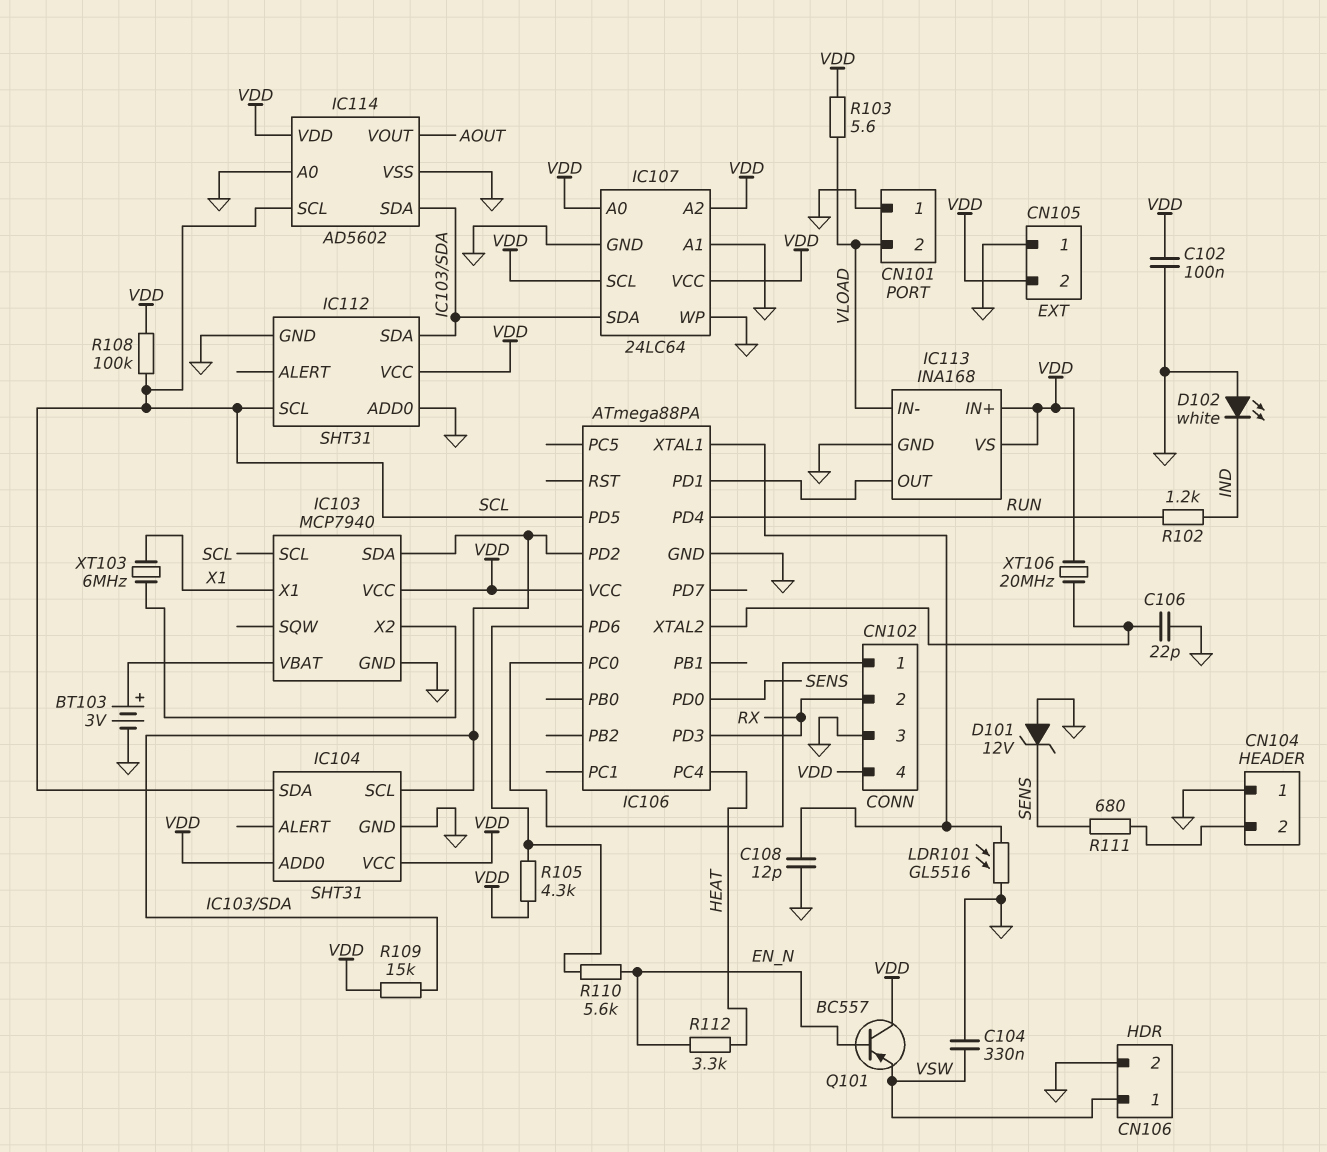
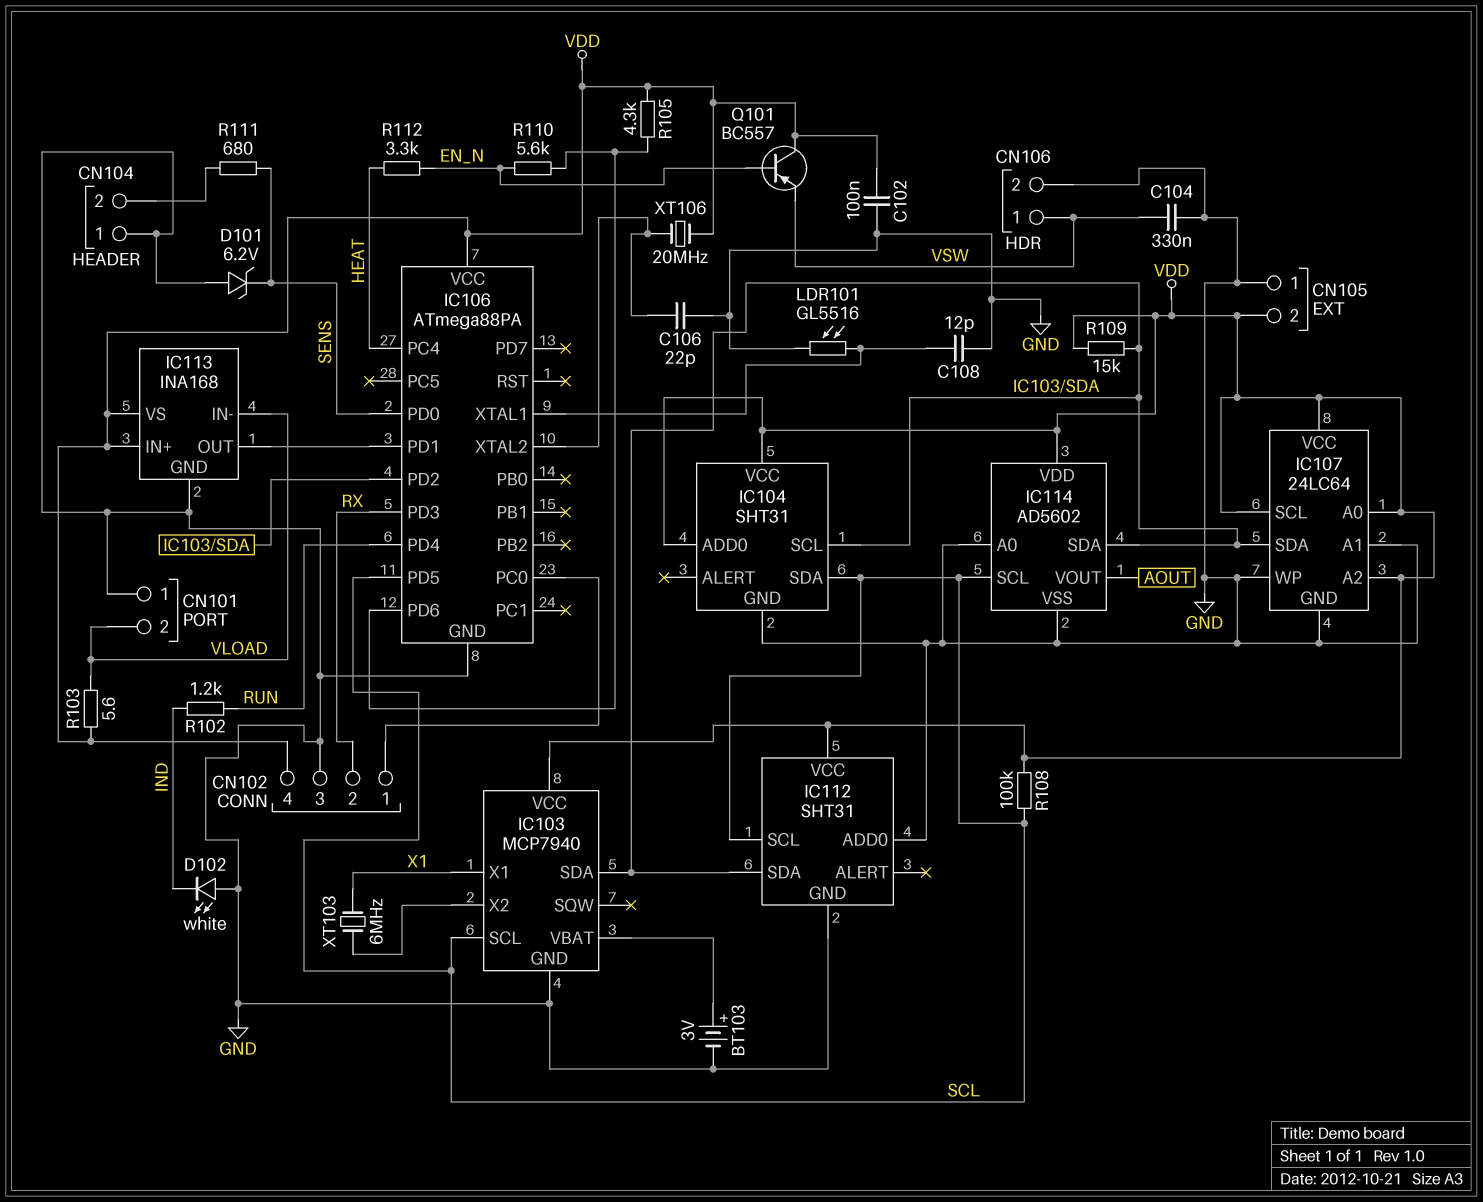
D101: zener 12V (A GND, K SENS) -> zener 6.2V (A GND, K SENS)

